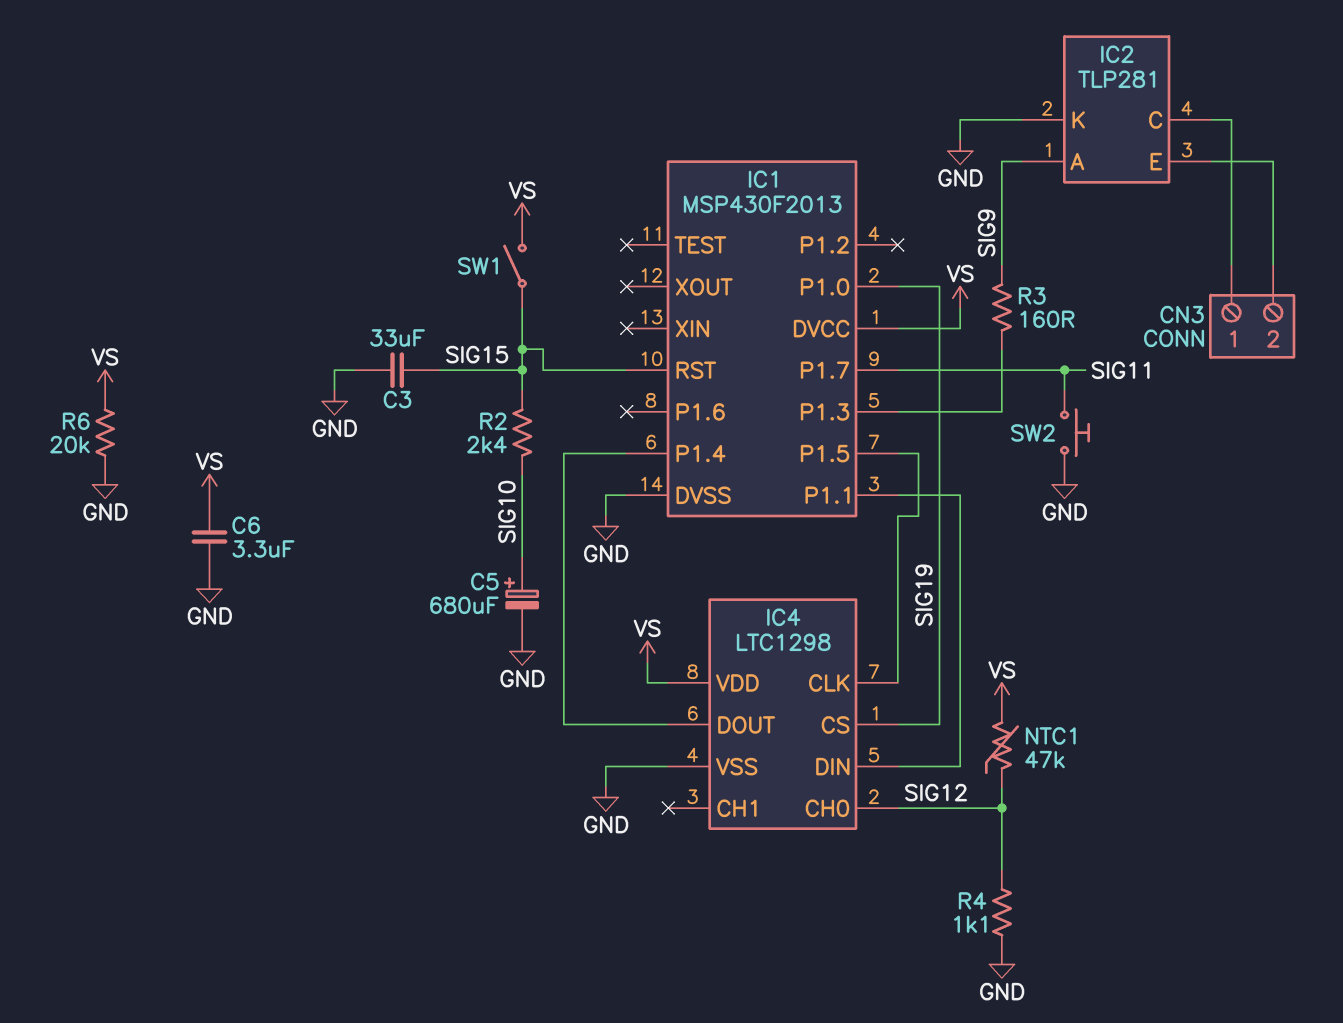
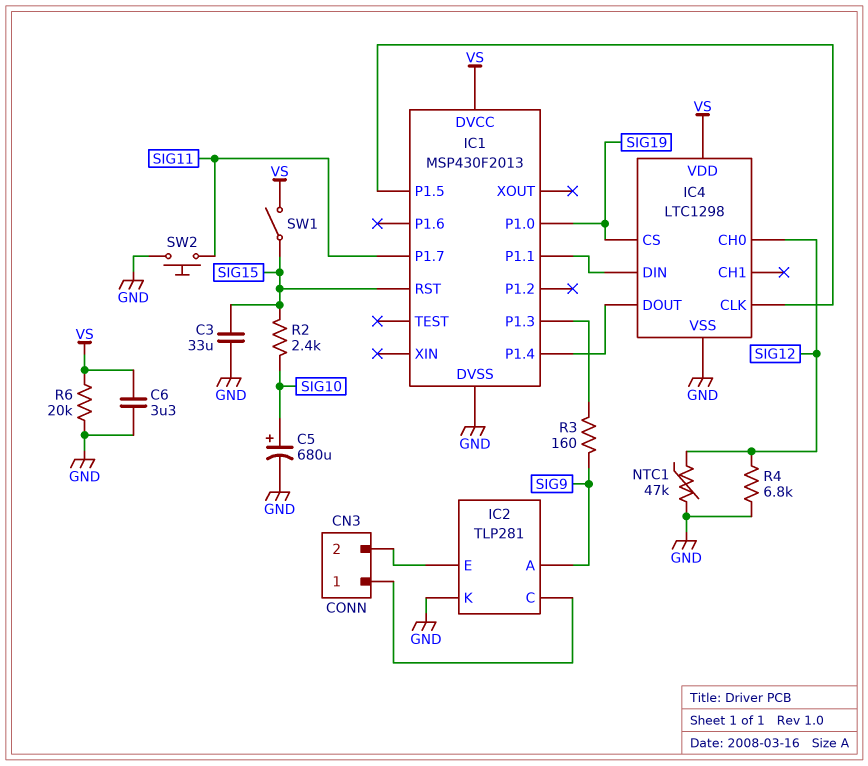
NTC1: 47k (SIG12, VS) -> 47k (GND, SIG12)
R4: 1.1k (GND, SIG12) -> 6.8k (GND, SIG12)

